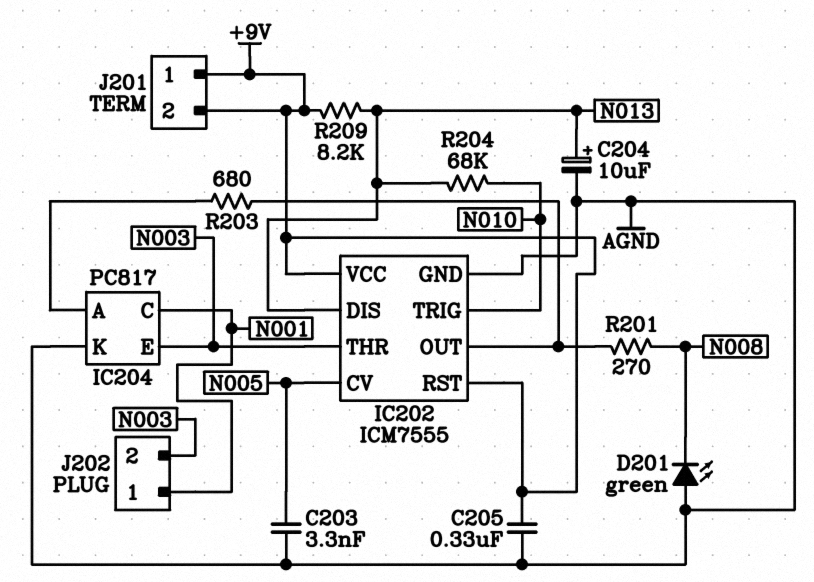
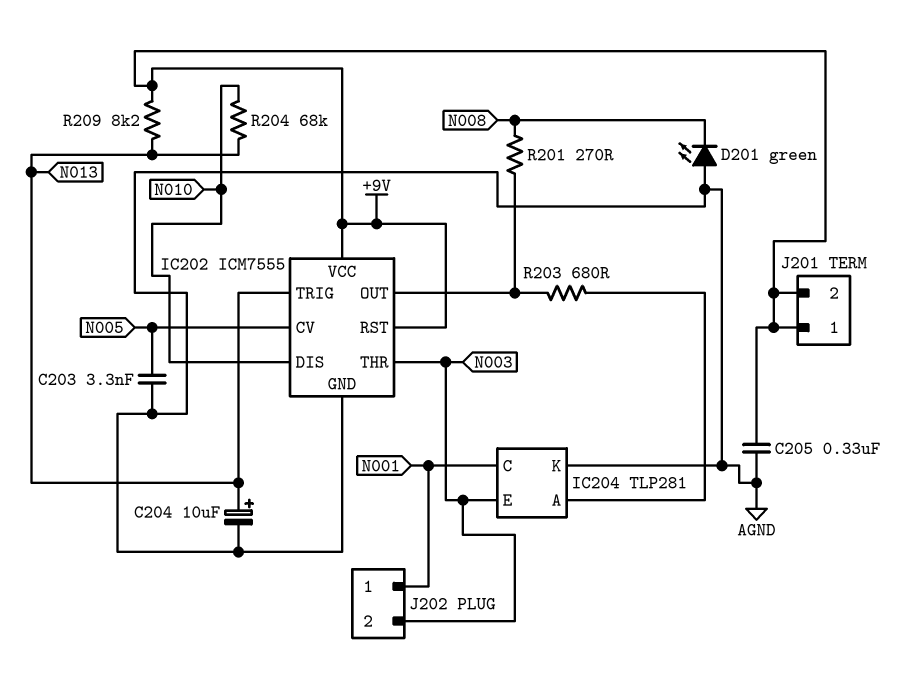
IC202 pin DIS: N013 -> N010
IC202 pin TRIG: N010 -> N013
IC204: PC817 -> TLP281

